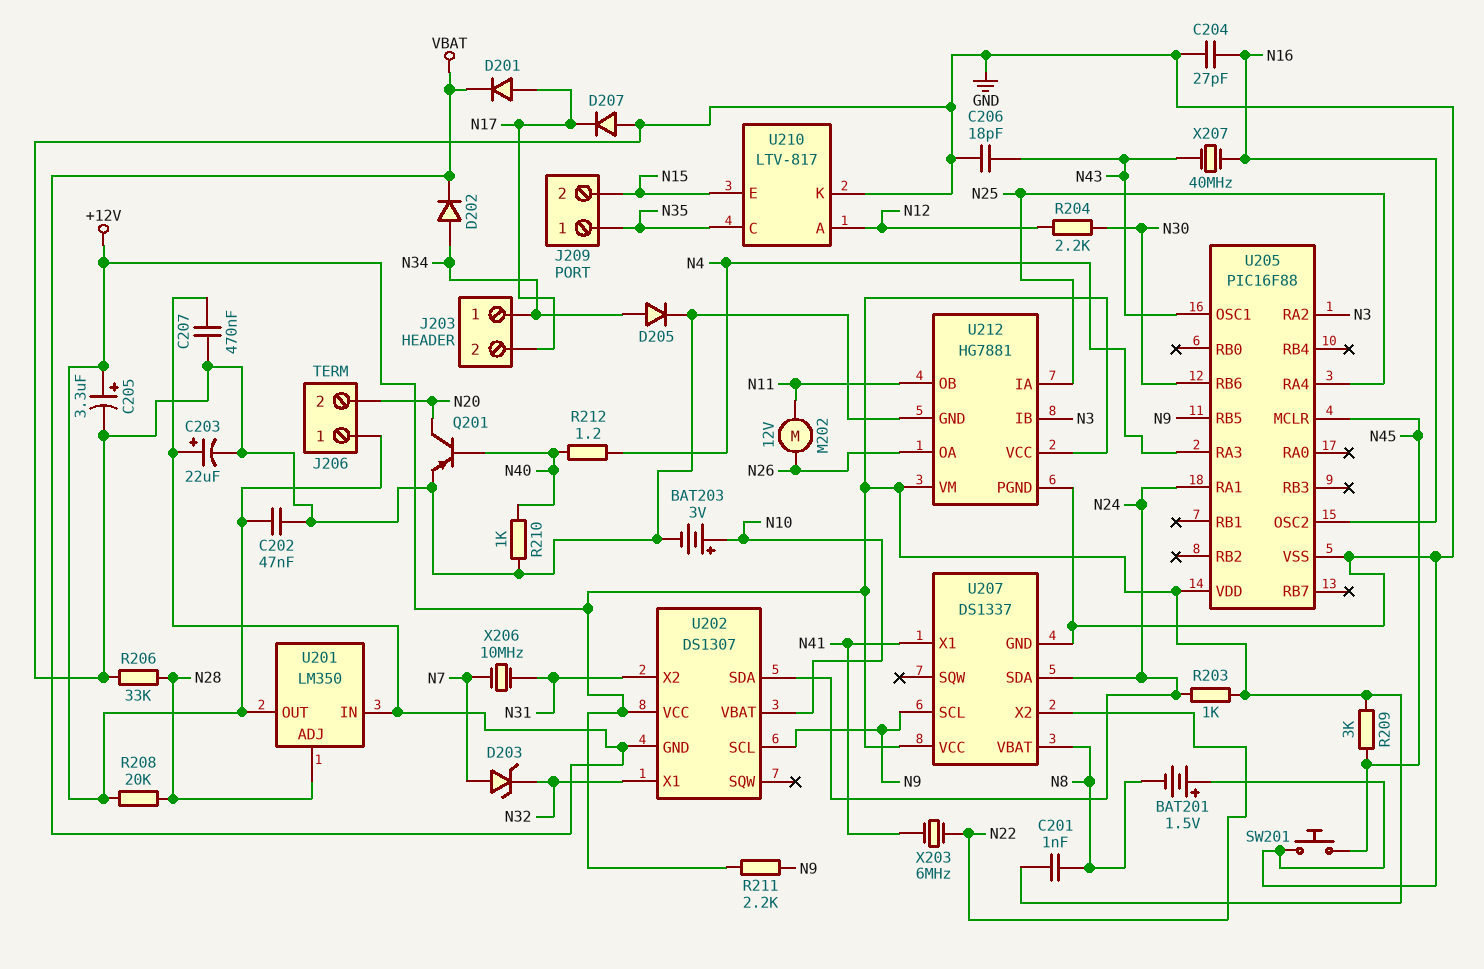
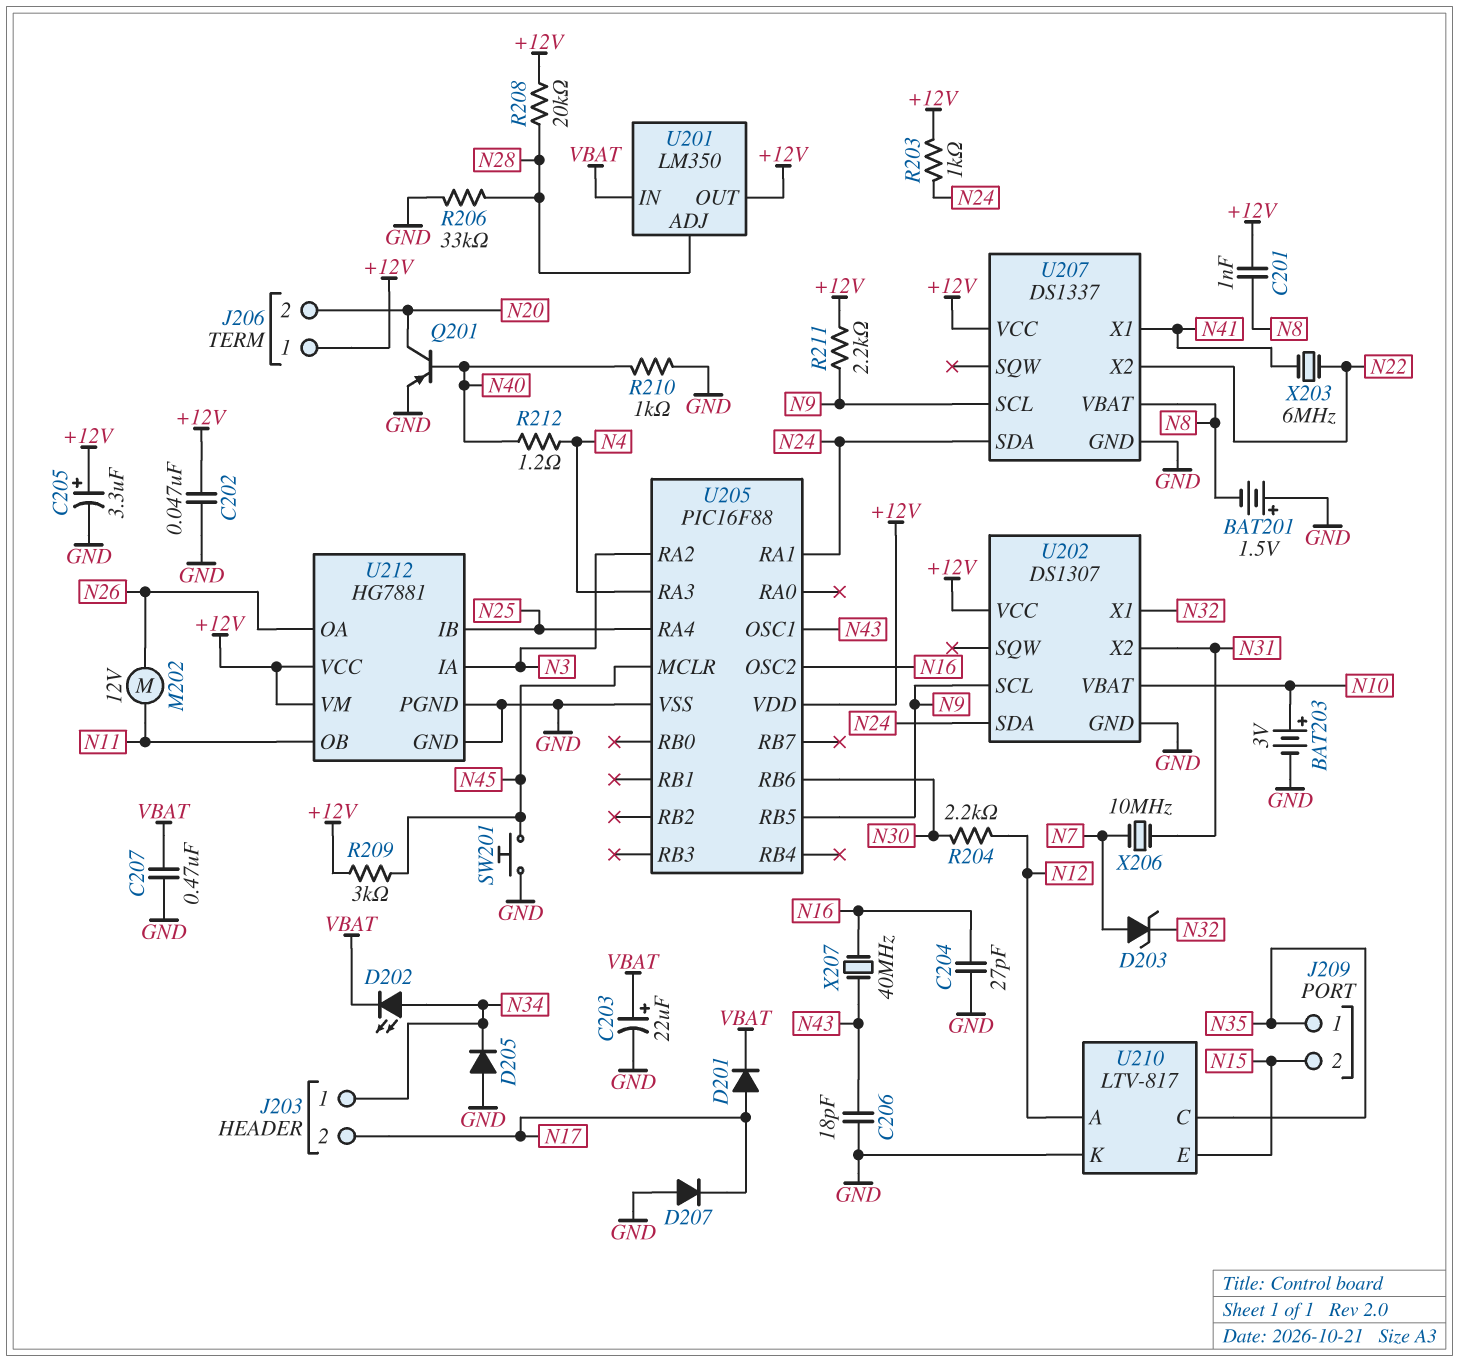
D202: diode (A N34, K VBAT) -> LED (A N34, K VBAT)
D205: diode (A N34, K GND) -> diode (A GND, K N34)
U202 pin GND: VBAT -> GND
U212 pin IA: N25 -> N3
U212 pin IB: N3 -> N25

